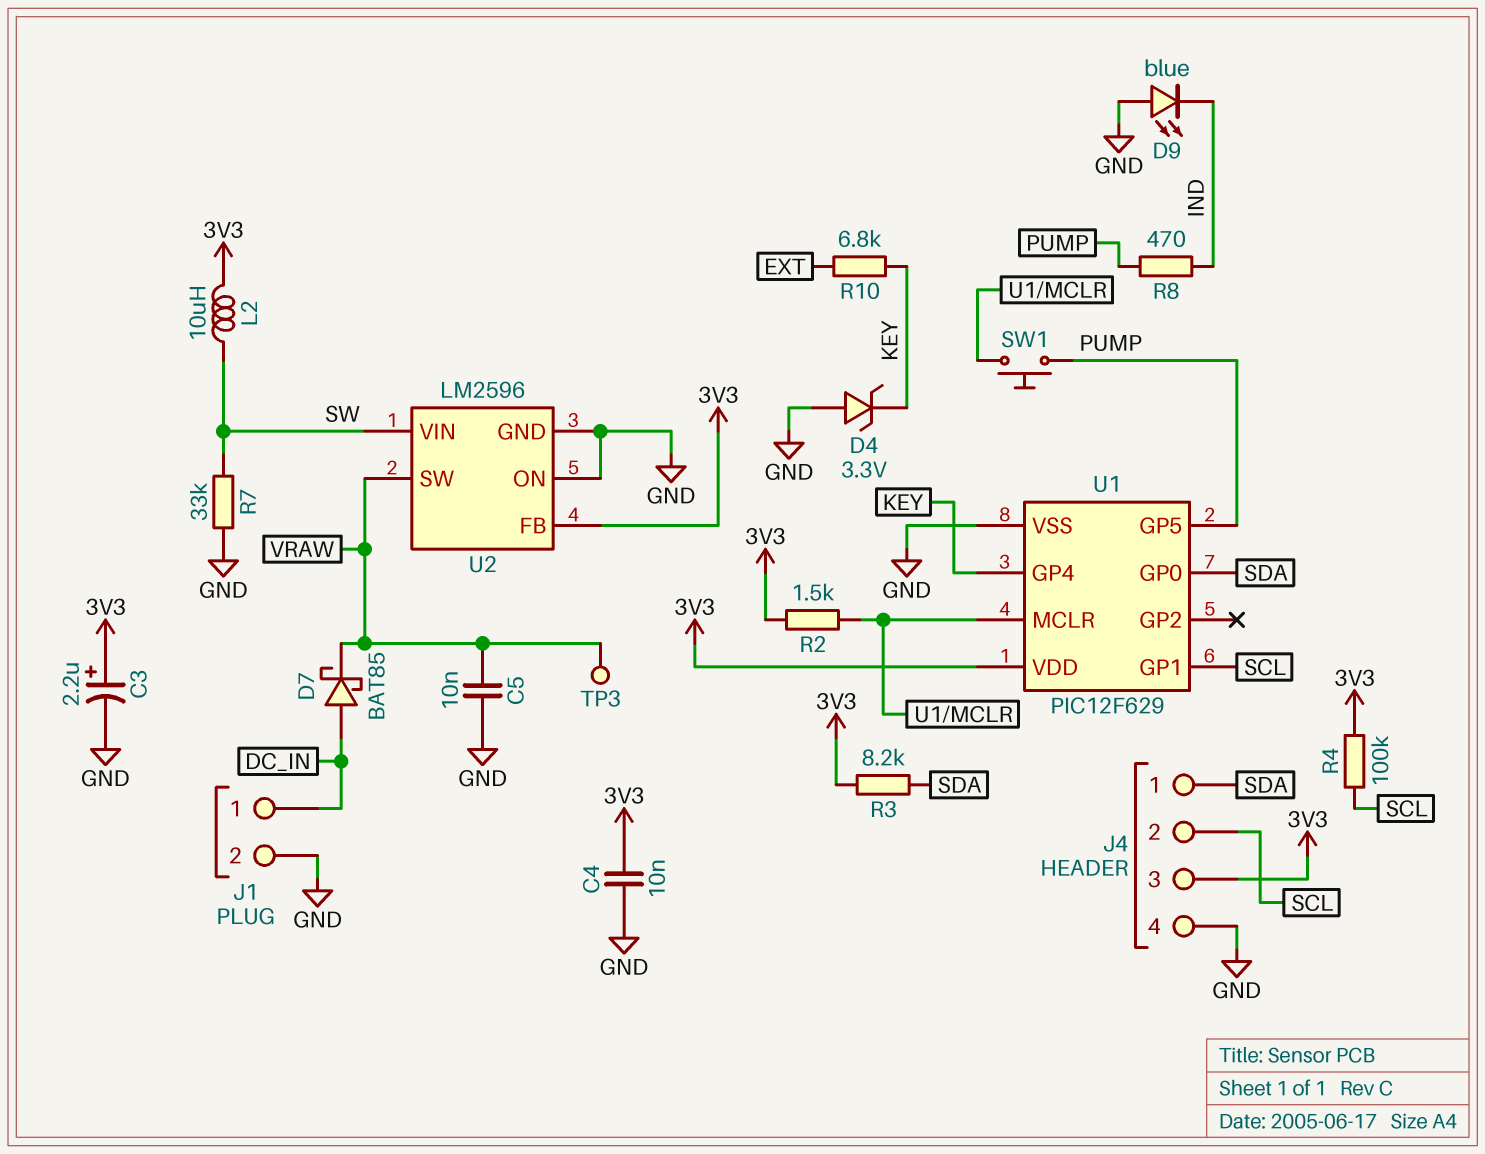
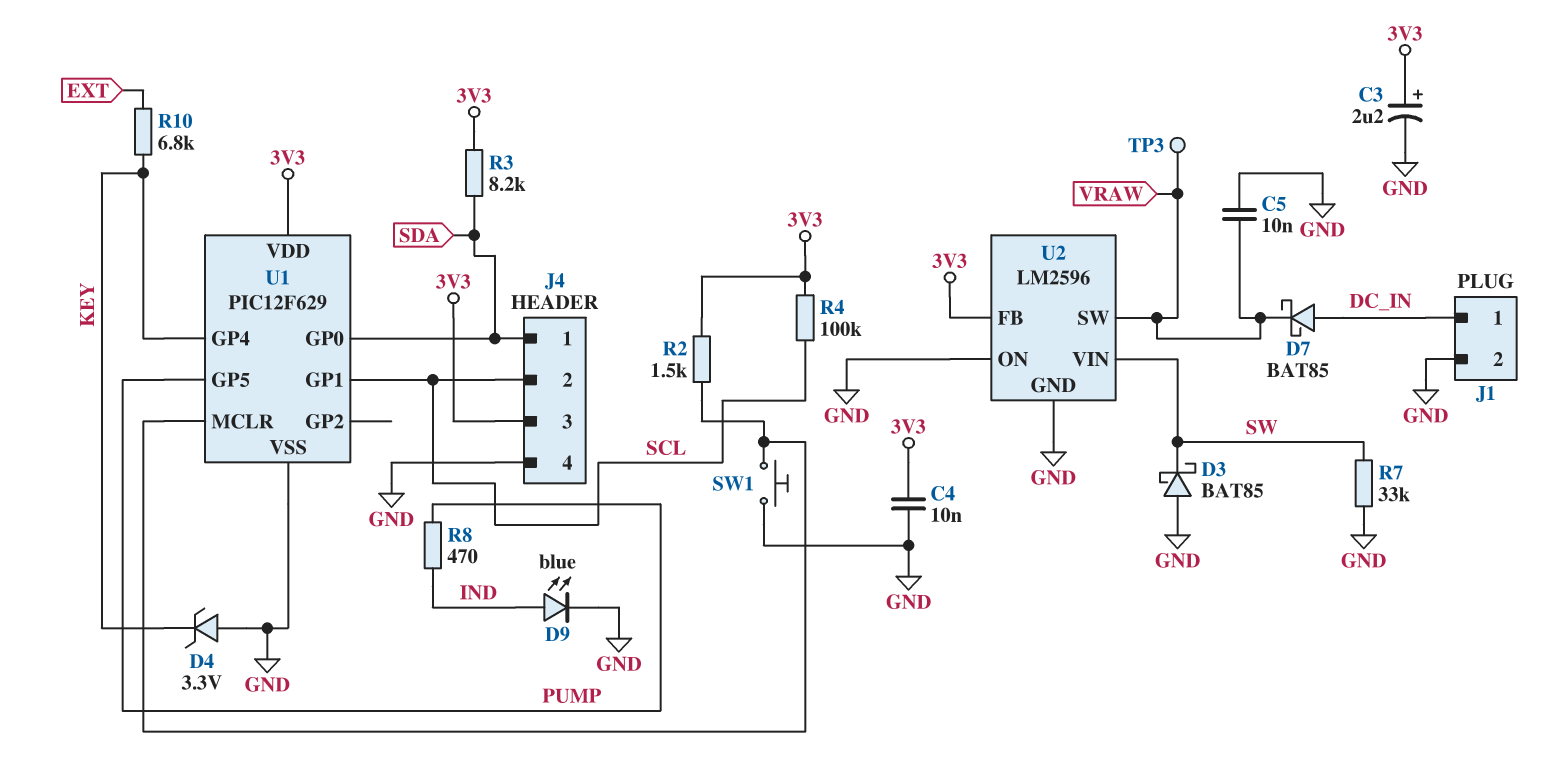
D3: none -> schottky BAT85 (A GND, K SW)
D9: LED blue (A GND, K IND) -> LED blue (A IND, K GND)
L2: 10uH (3V3, SW) -> none
SW1: button (PUMP, U1/MCLR) -> button (GND, U1/MCLR)

